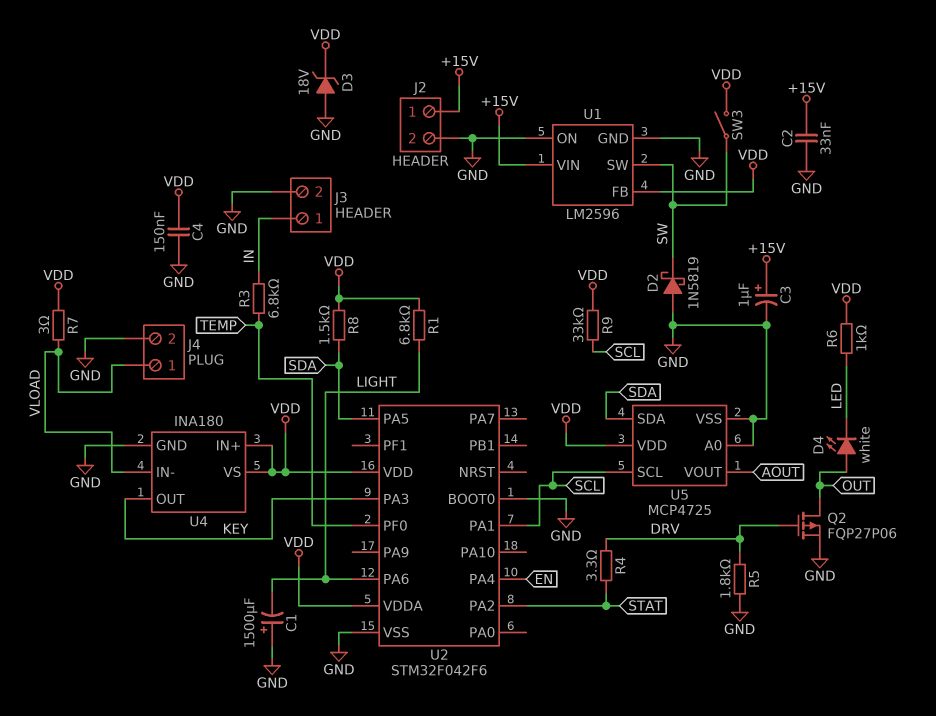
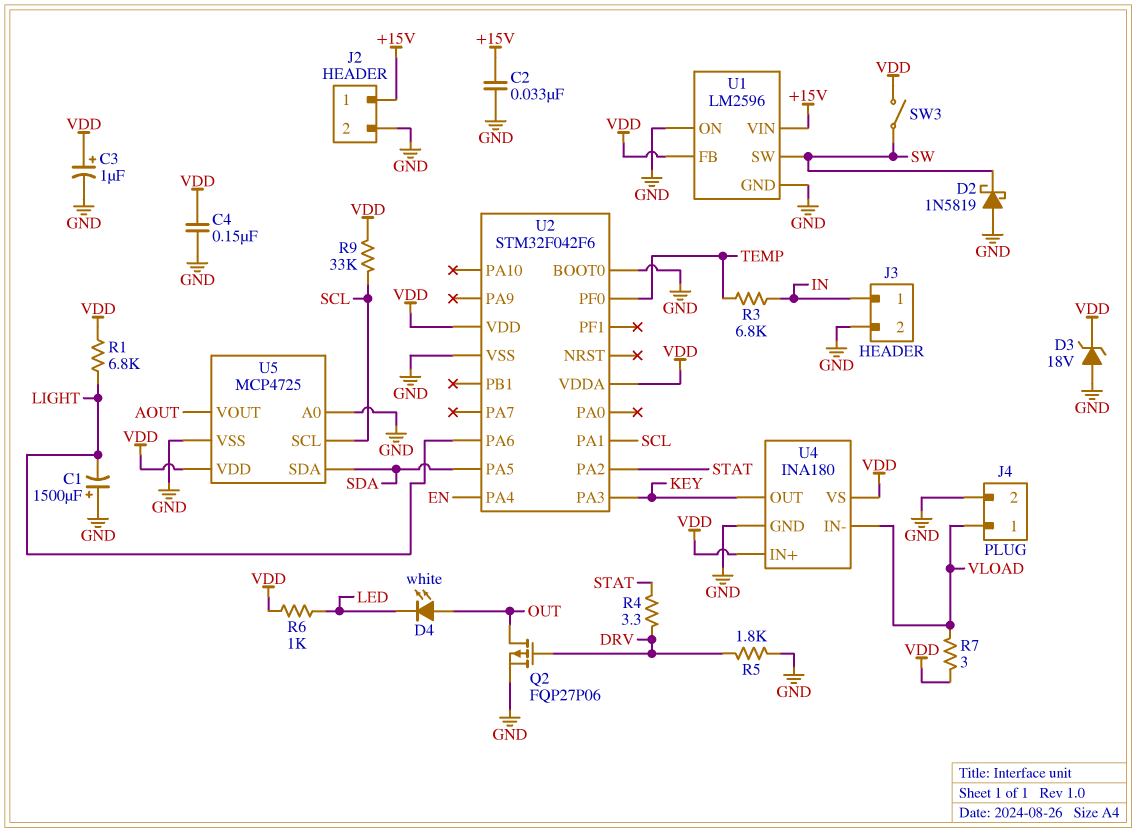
C3: 1uF (plus +15V, minus GND) -> 1uF (plus VDD, minus GND)
R8: 1.5k (SDA, VDD) -> none

